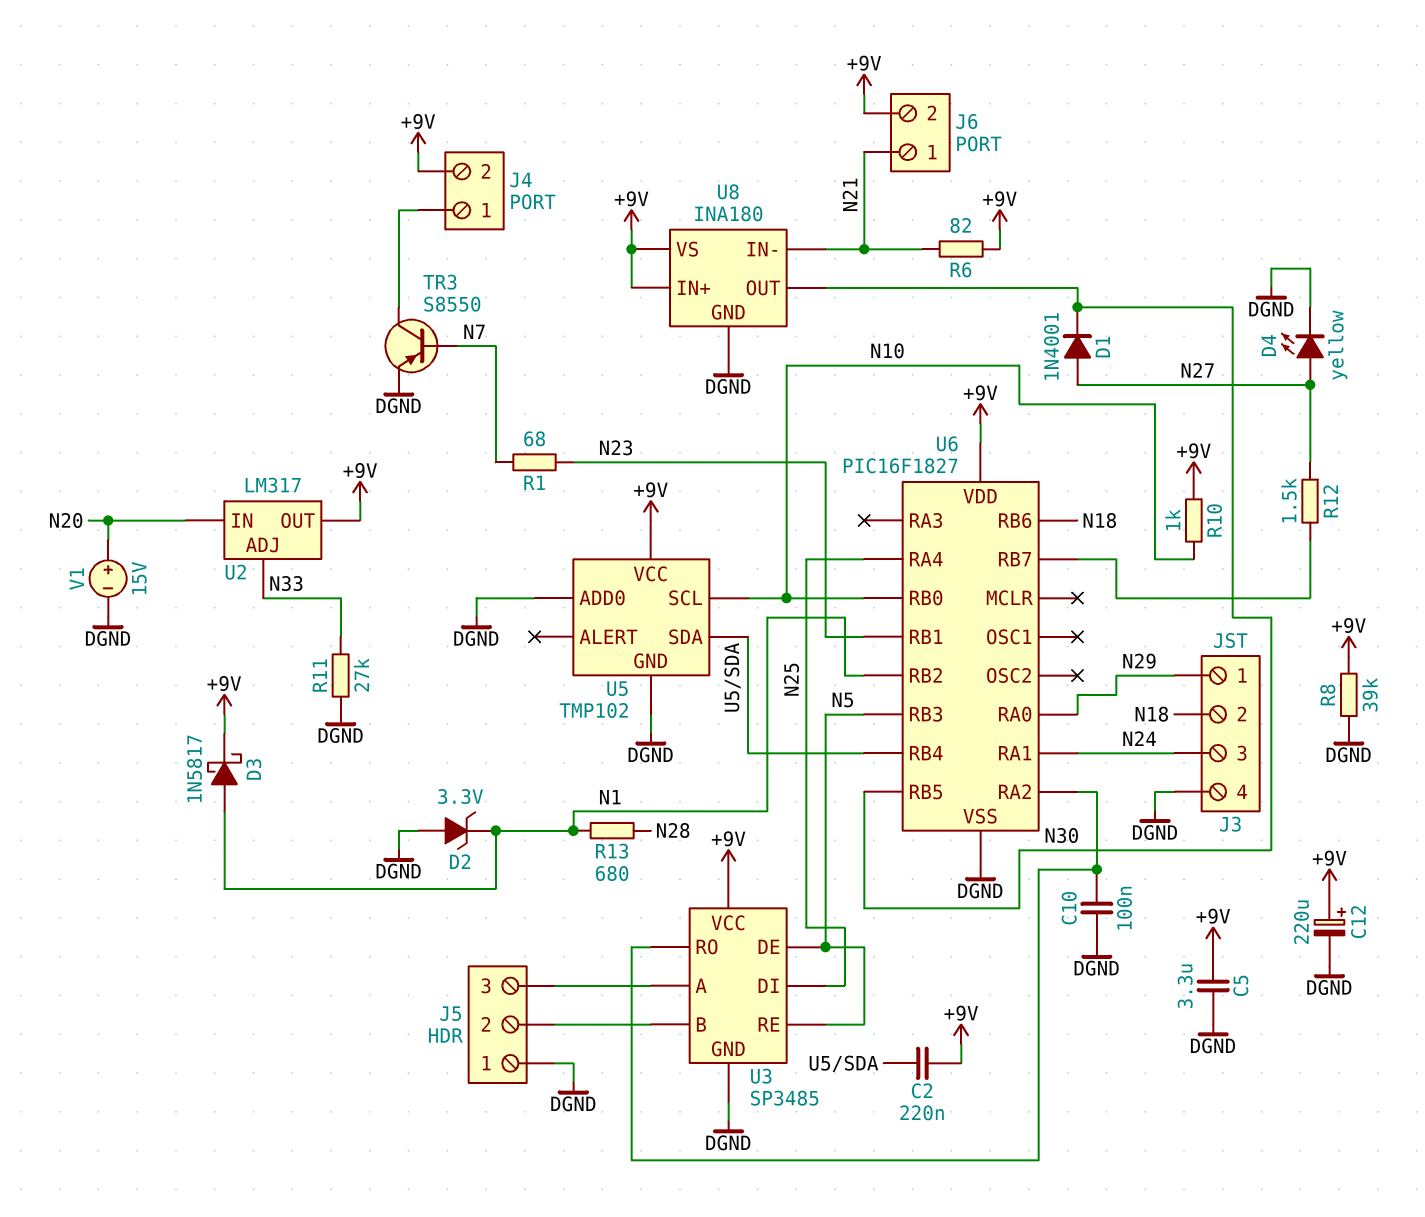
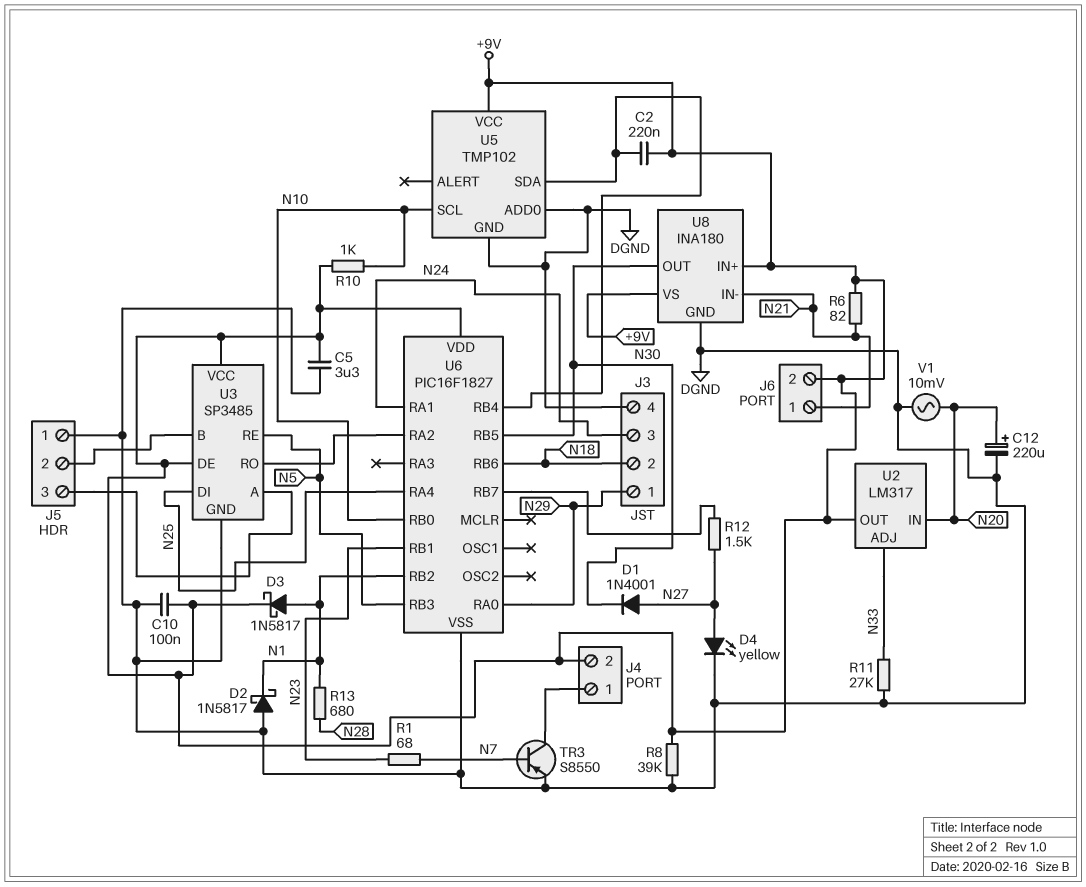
C10: 100nF (DGND, U3/RO) -> 100nF (+9V, DGND)
C12: 220uF (plus +9V, minus DGND) -> 220uF (plus N20, minus DGND)
D2: zener 3.3V (A DGND, K N1) -> schottky 1N5817 (A DGND, K N1)
U3 pin DE: N5 -> +9V
V1: 15V (plus N20, minus DGND) -> AC 10mV (DGND, N20)

